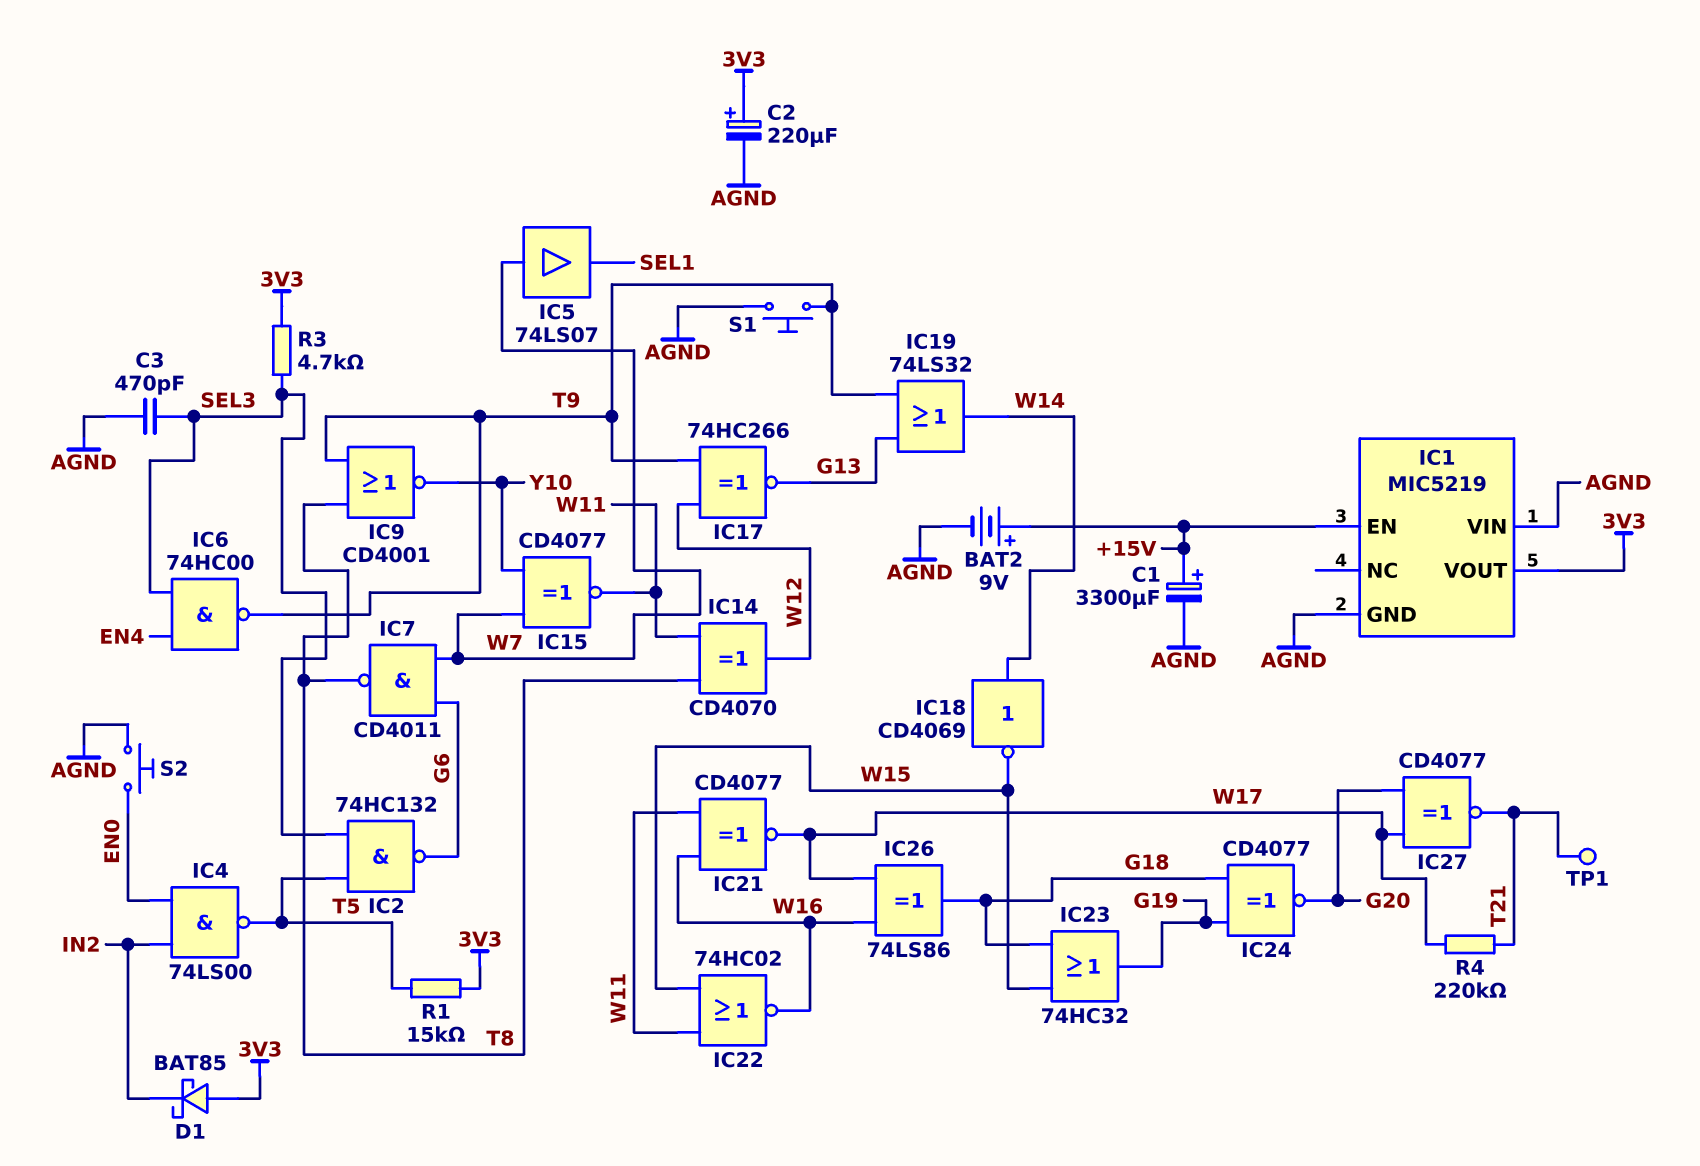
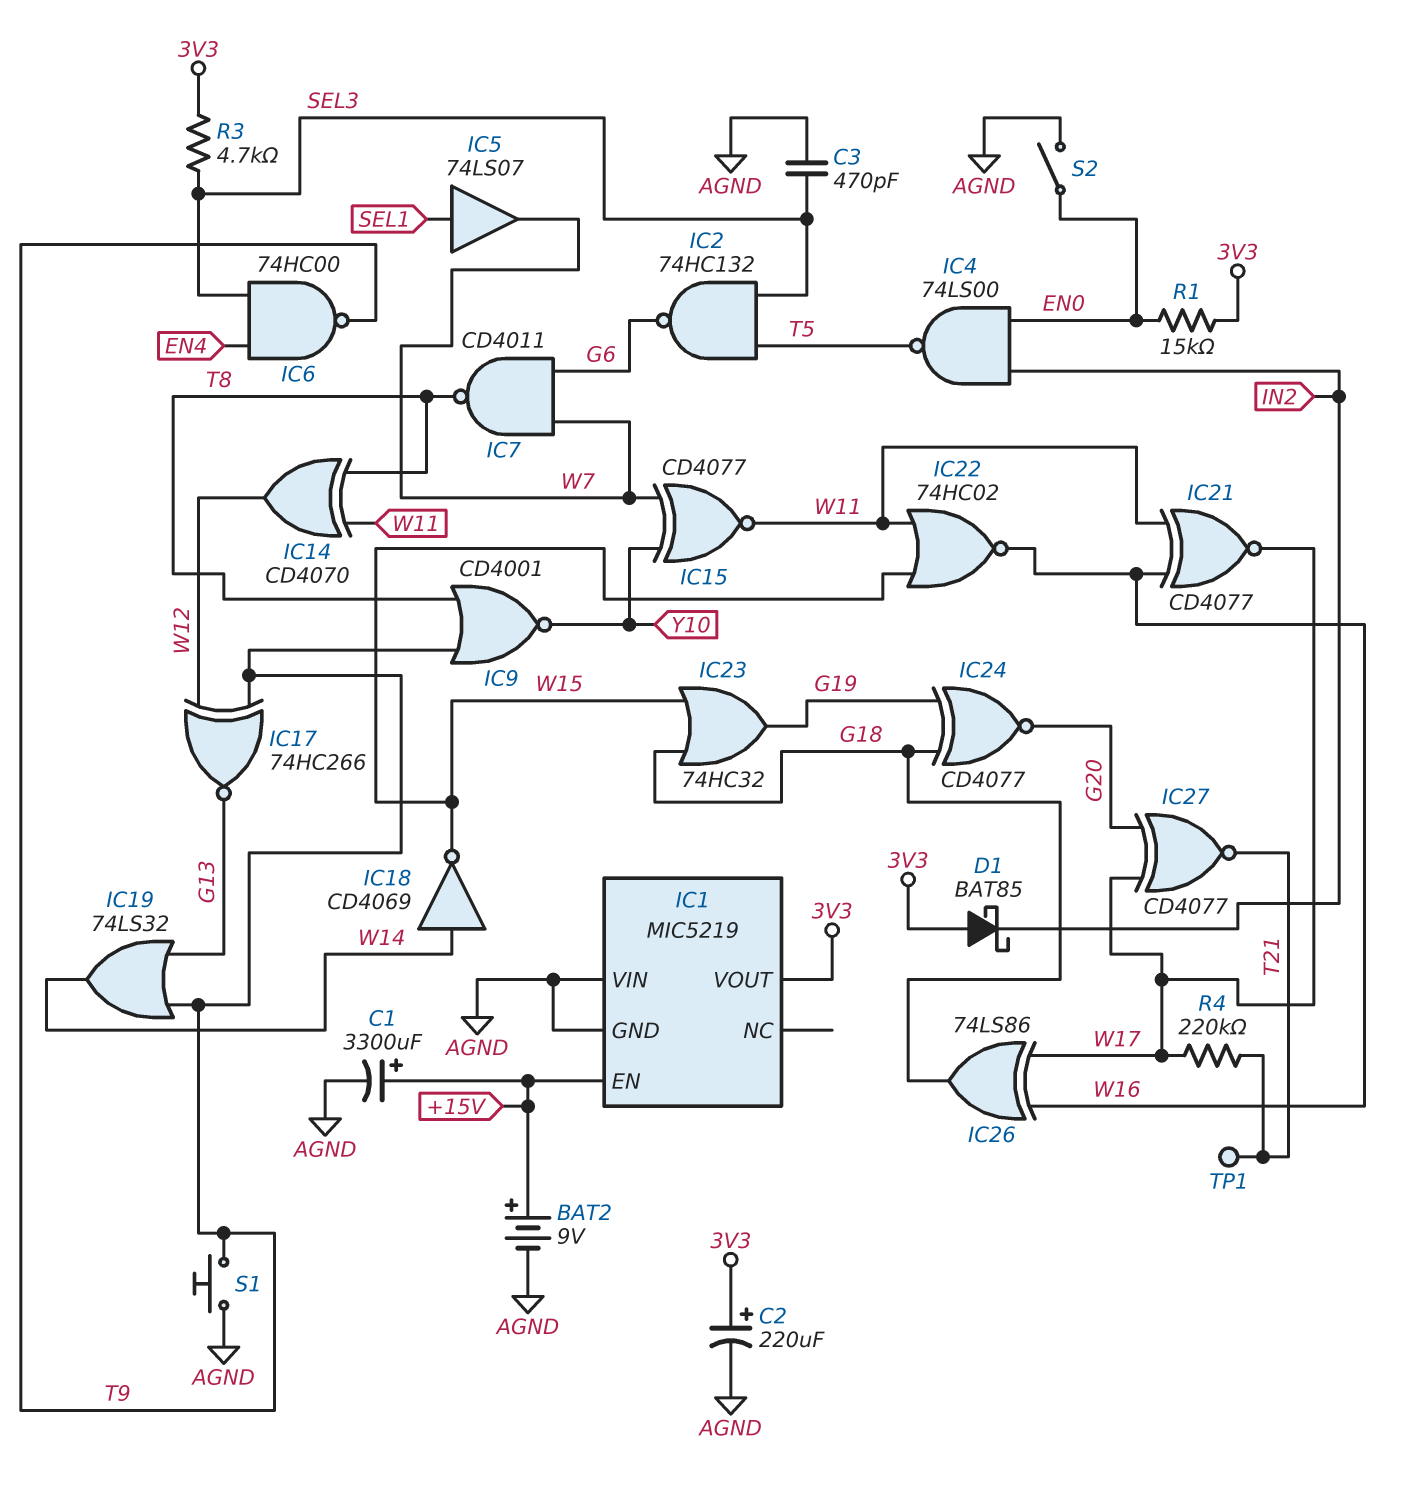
IC5: buffer 74LS07 (in W7, out SEL1) -> buffer 74LS07 (in SEL1, out W7)
R1: 15k (3V3, T5) -> 15k (3V3, EN0)
S2: button (AGND, EN0) -> switch (AGND, EN0)

